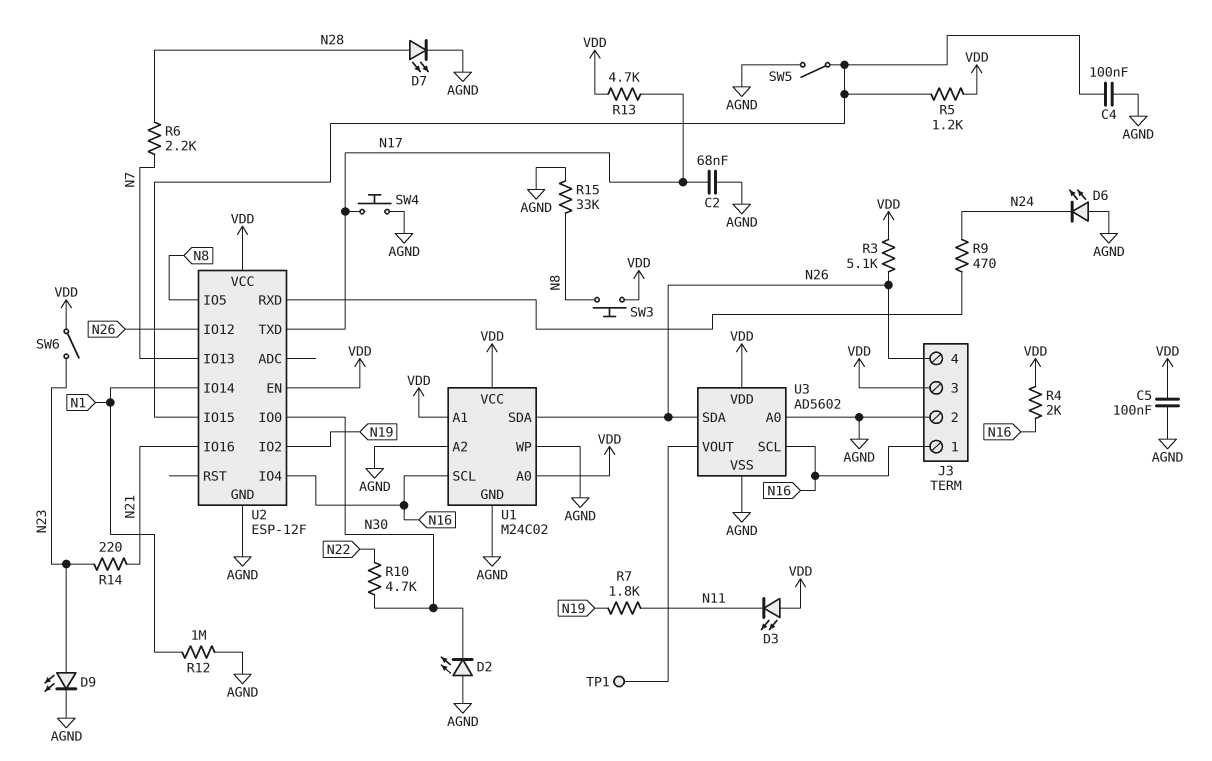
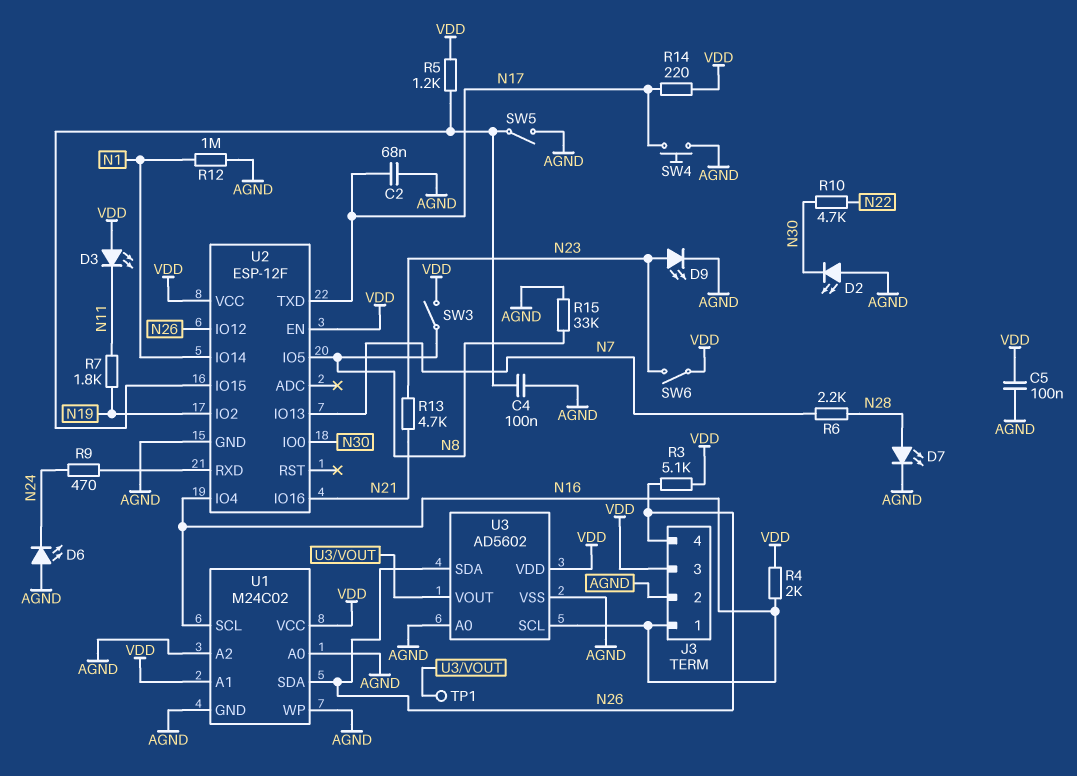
R13: 4.7k (N17, VDD) -> 4.7k (N21, N23)
R14: 220 (N21, N23) -> 220 (N17, VDD)
SW3: button (N8, VDD) -> switch (N8, VDD)
U1 pin A0: VDD -> AGND

